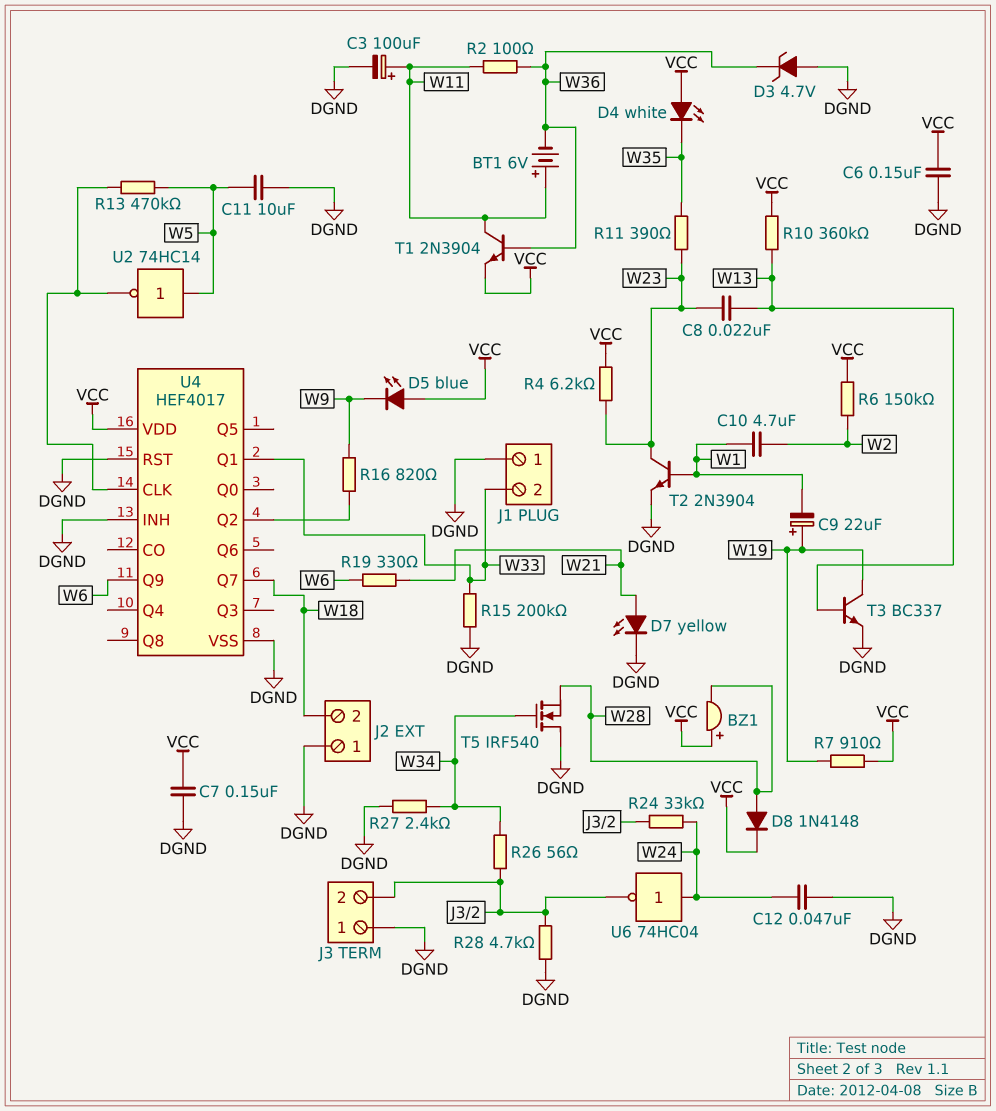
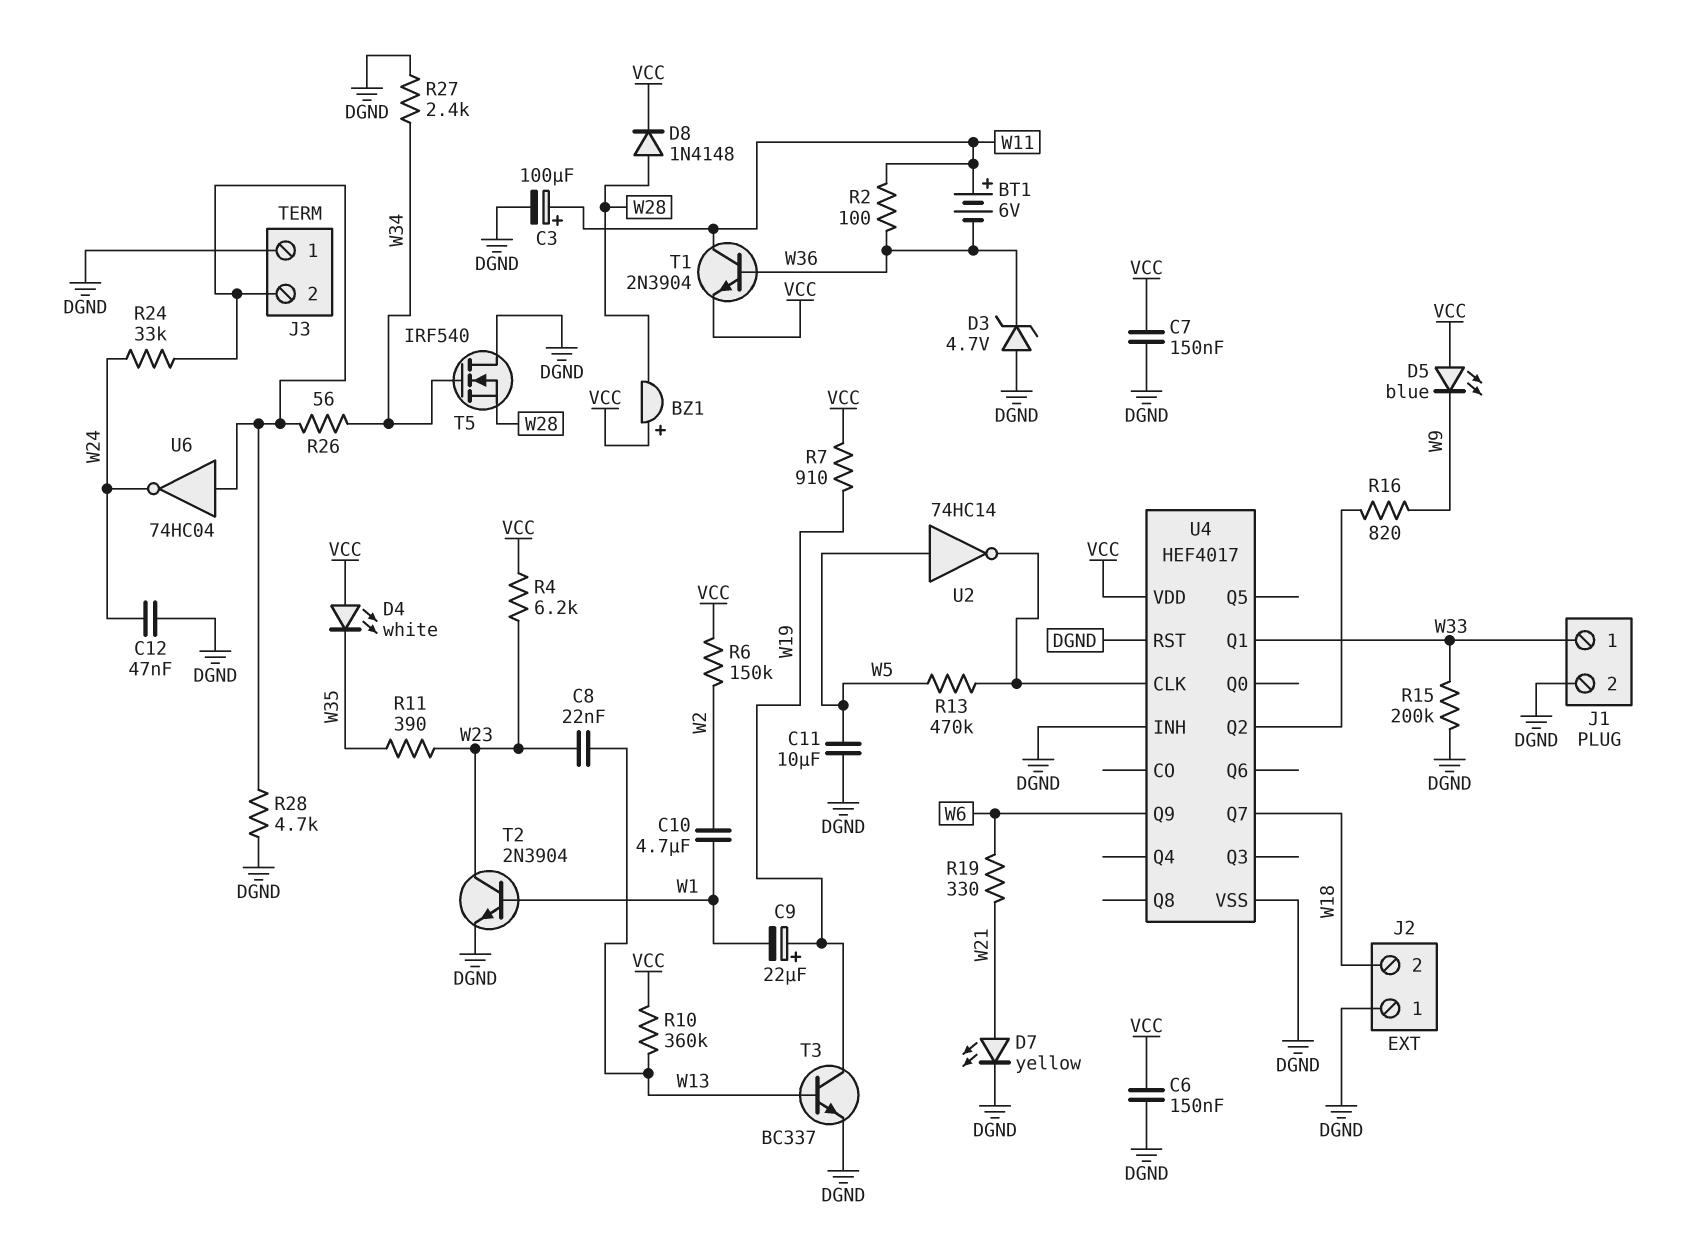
J1 pin 1: DGND -> W33
J1 pin 2: W33 -> DGND
U6: NOT 74HC04 (in W24, out J3/2) -> NOT 74HC04 (in J3/2, out W24)

